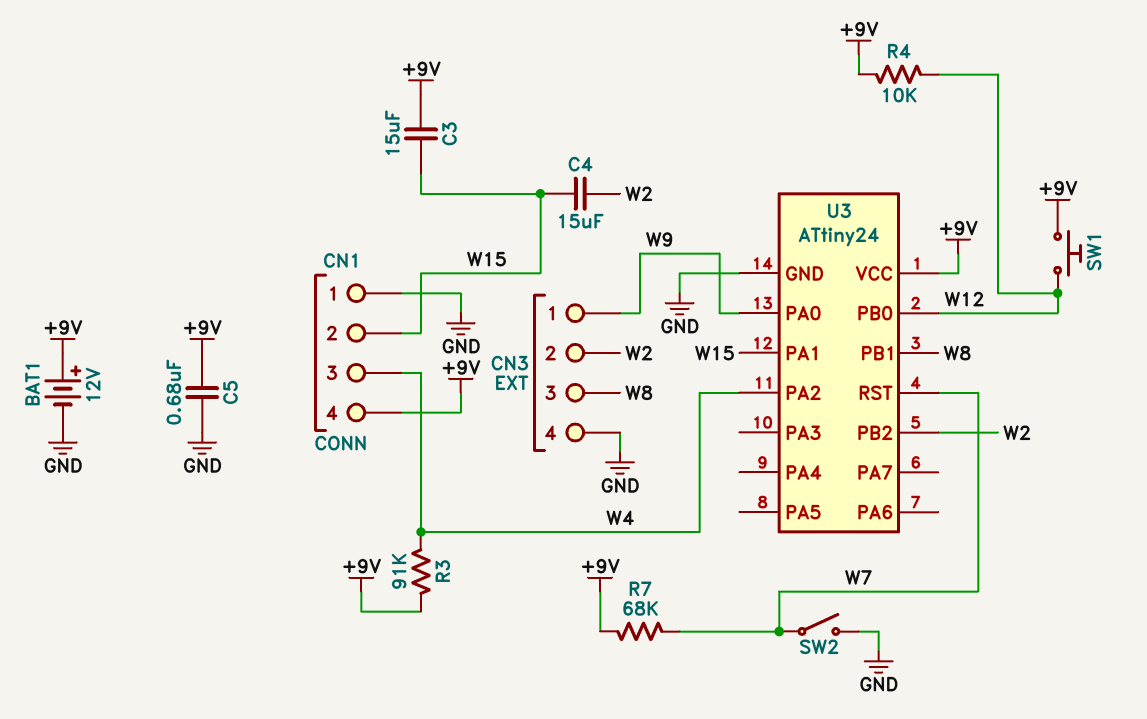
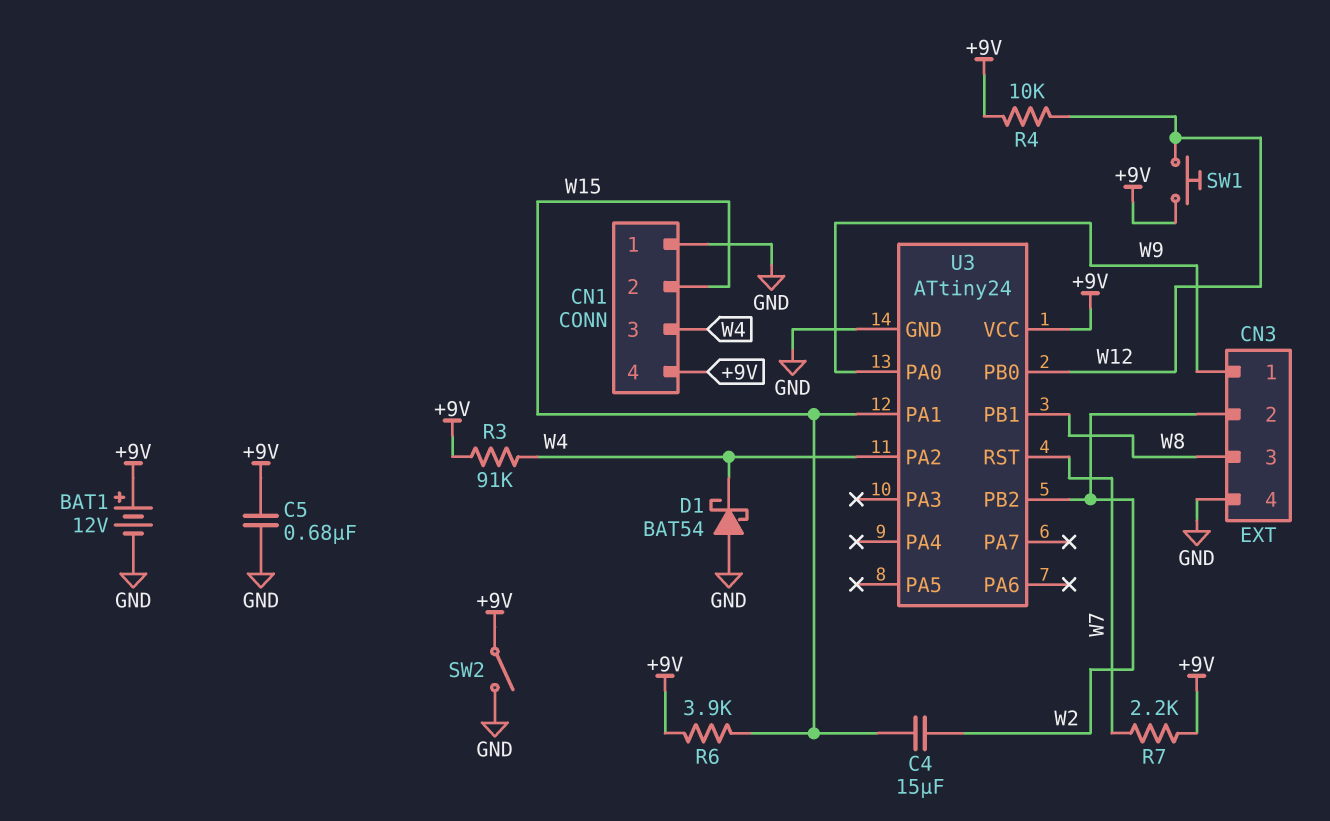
C3: 15uF (+9V, W15) -> none
D1: none -> schottky BAT54 (A GND, K W4)
R6: none -> 3.9k (+9V, W15)
R7: 68k (+9V, W7) -> 2.2k (+9V, W7)
SW2: switch (GND, W7) -> switch (+9V, GND)

